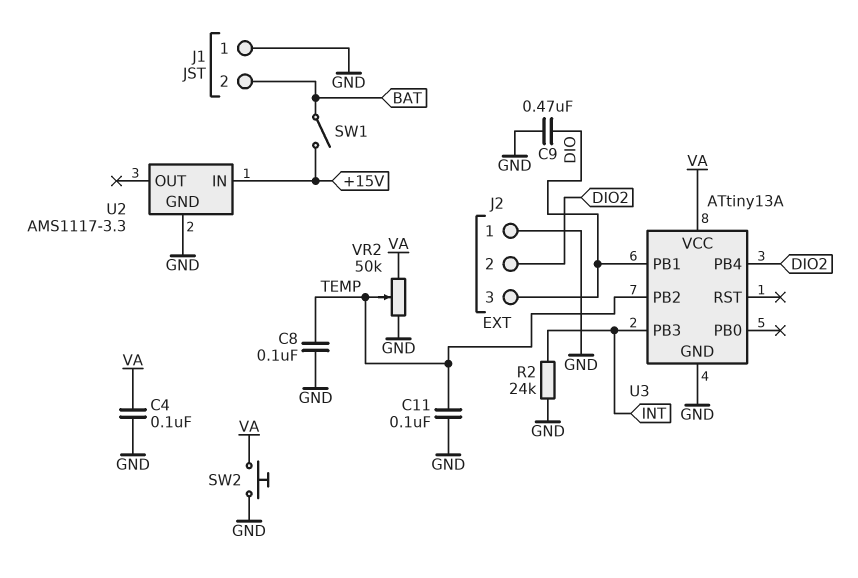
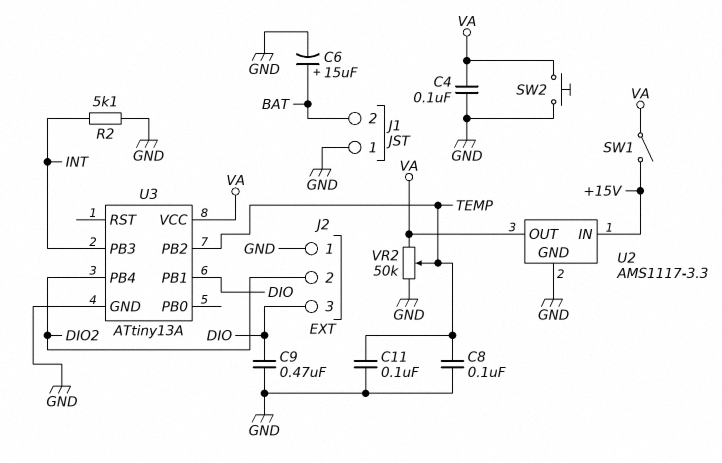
C6: none -> 15uF (plus BAT, minus GND)
R2: 24k (GND, INT) -> 5.1k (GND, INT)
SW1: switch (+15V, BAT) -> switch (+15V, VA)
U2 pin OUT: none -> VA

